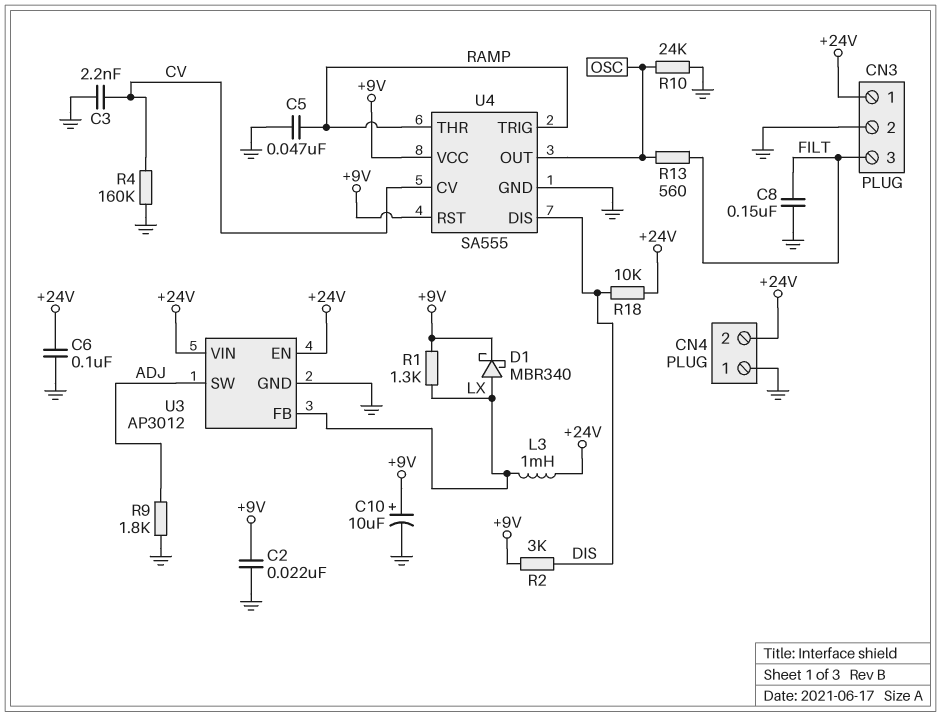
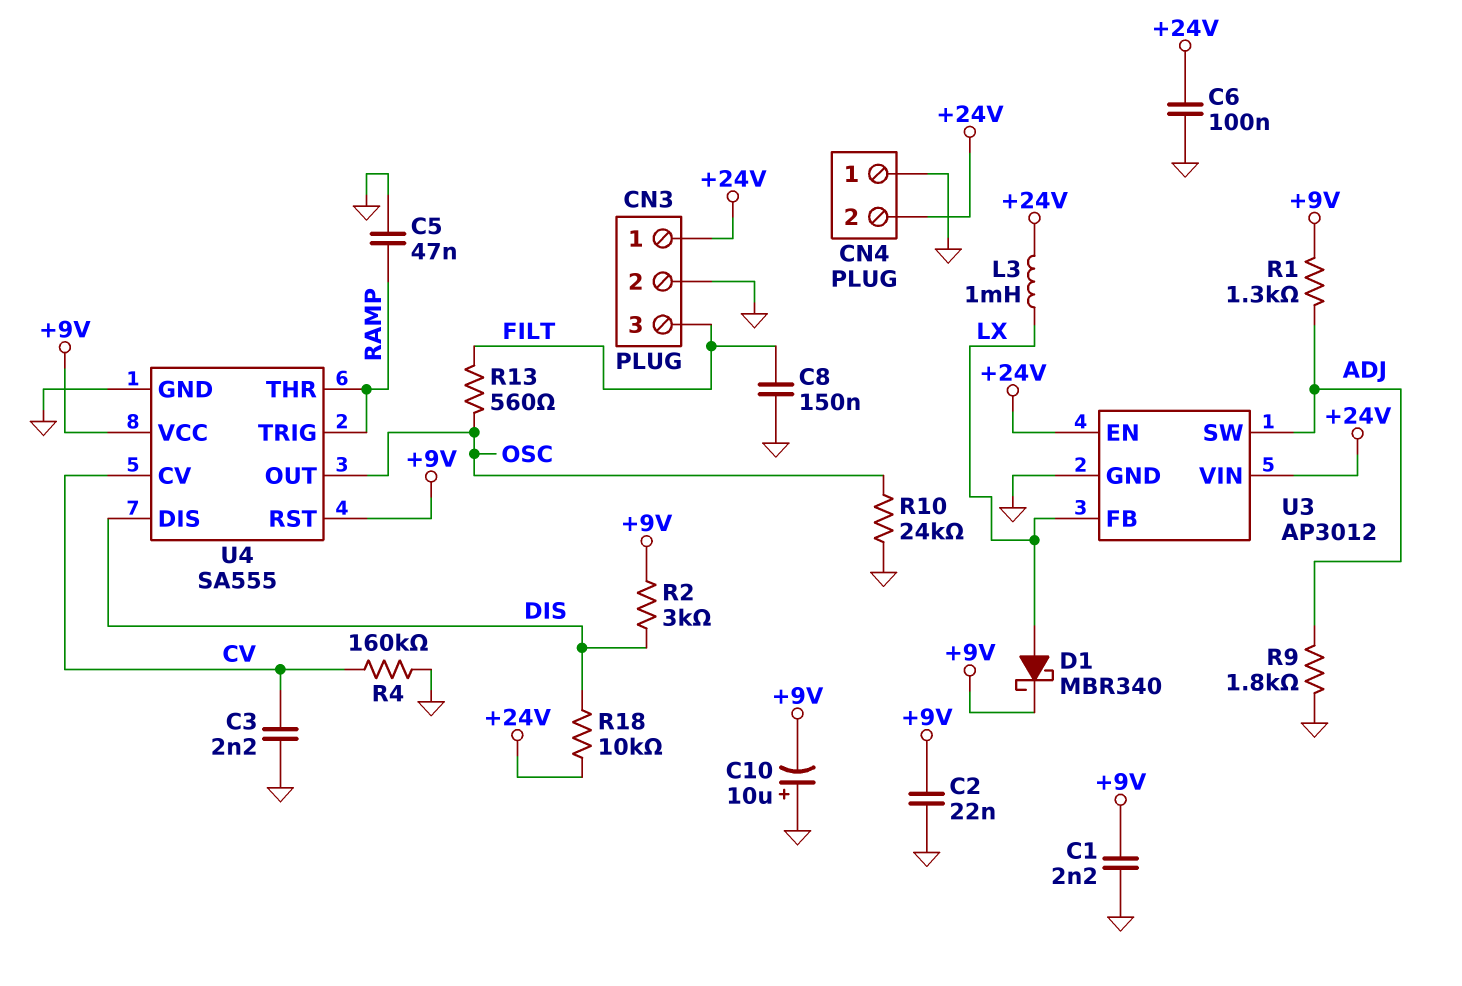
C1: none -> 2.2nF (+9V, GND)
C10: 10uF (plus +9V, minus GND) -> 10uF (plus GND, minus +9V)
R1: 1.3k (+9V, LX) -> 1.3k (+9V, ADJ)

